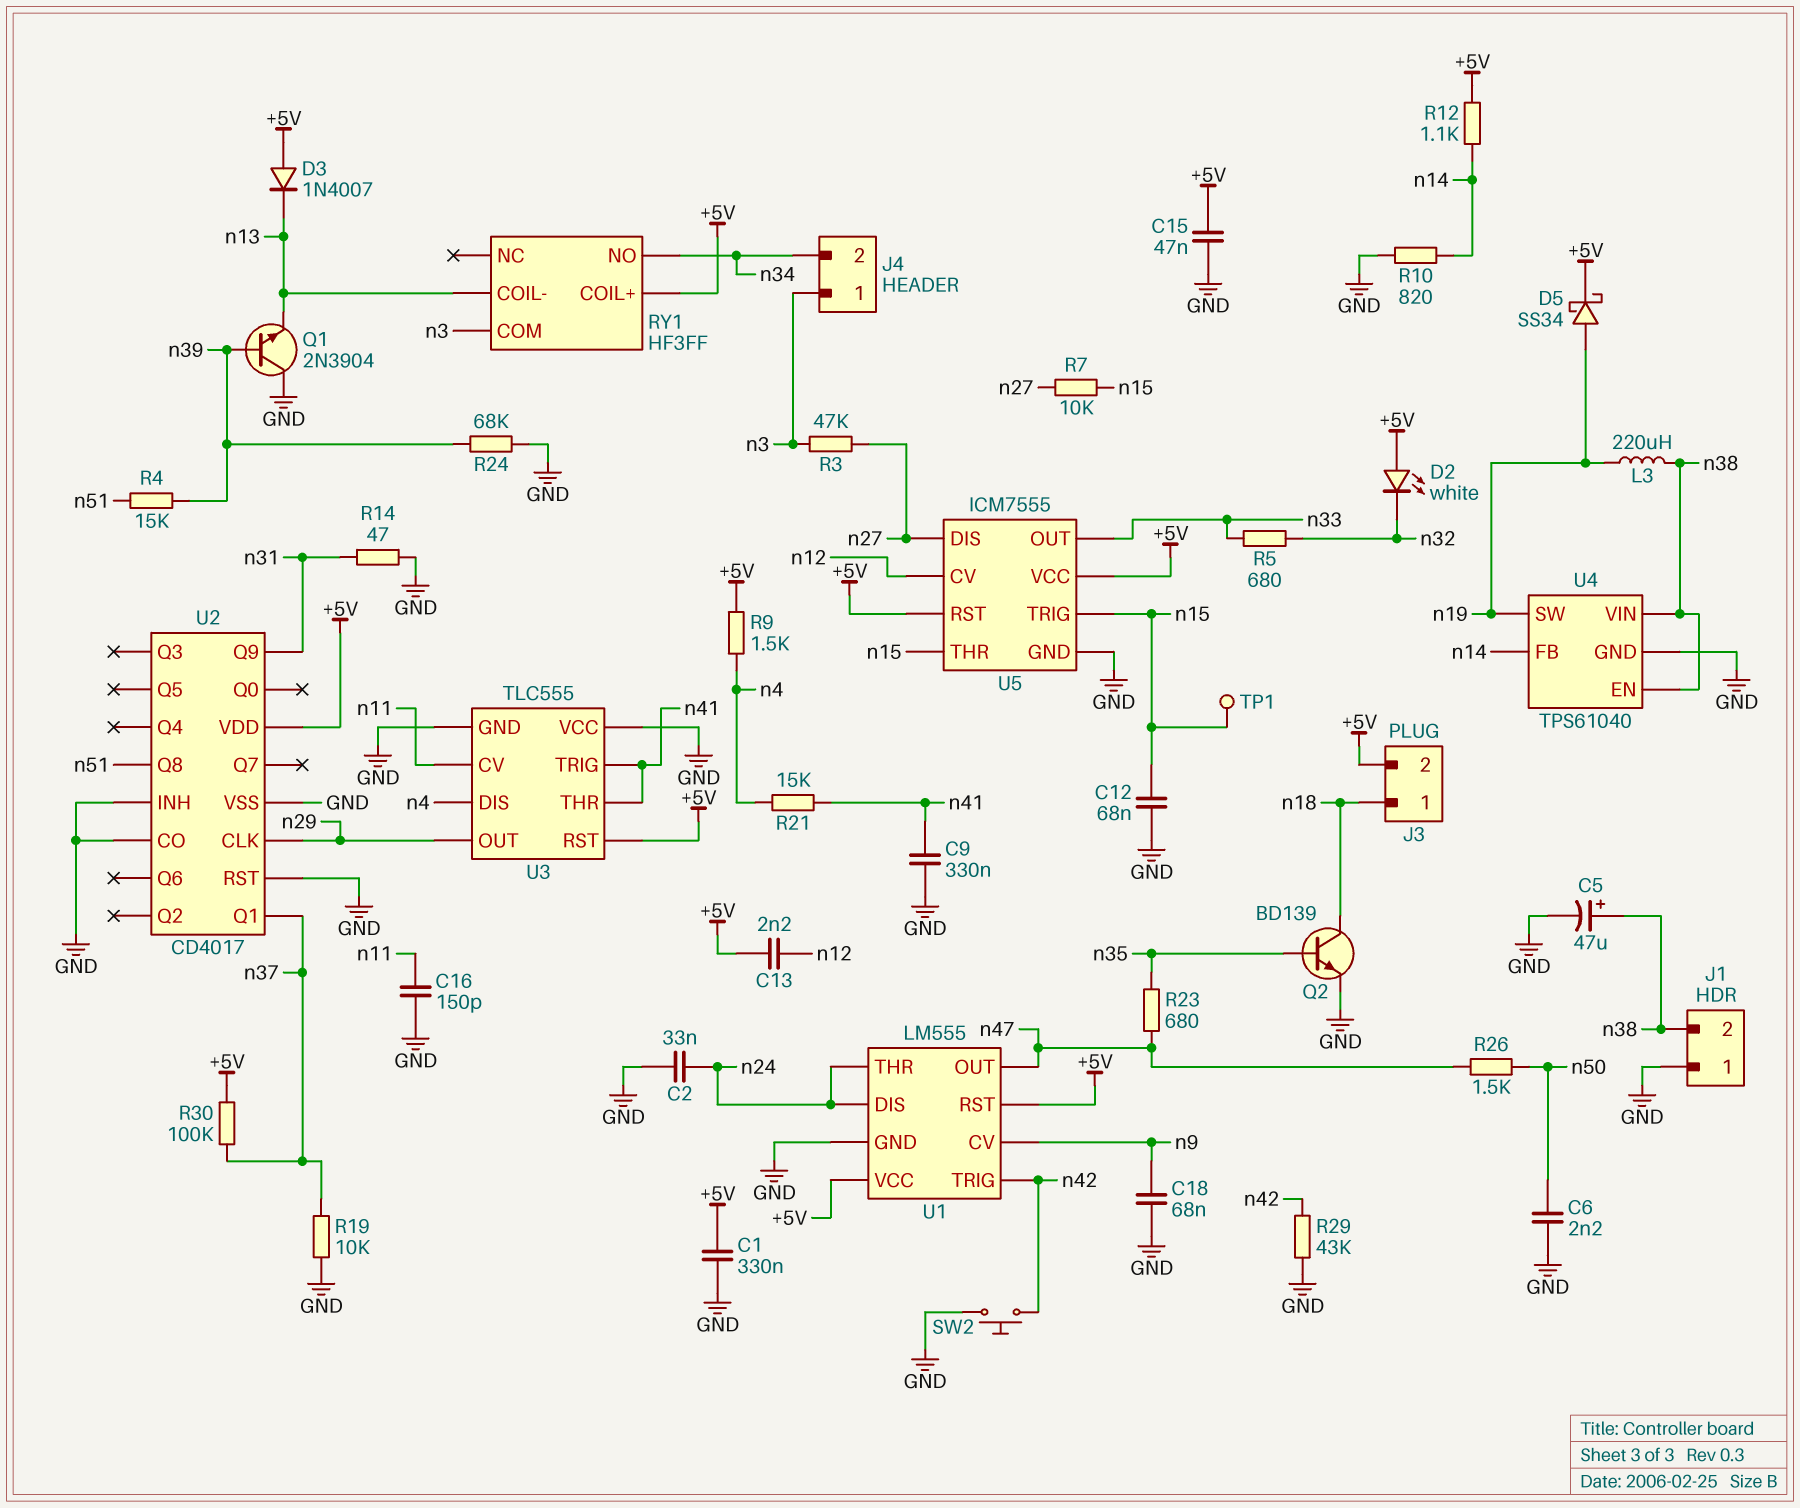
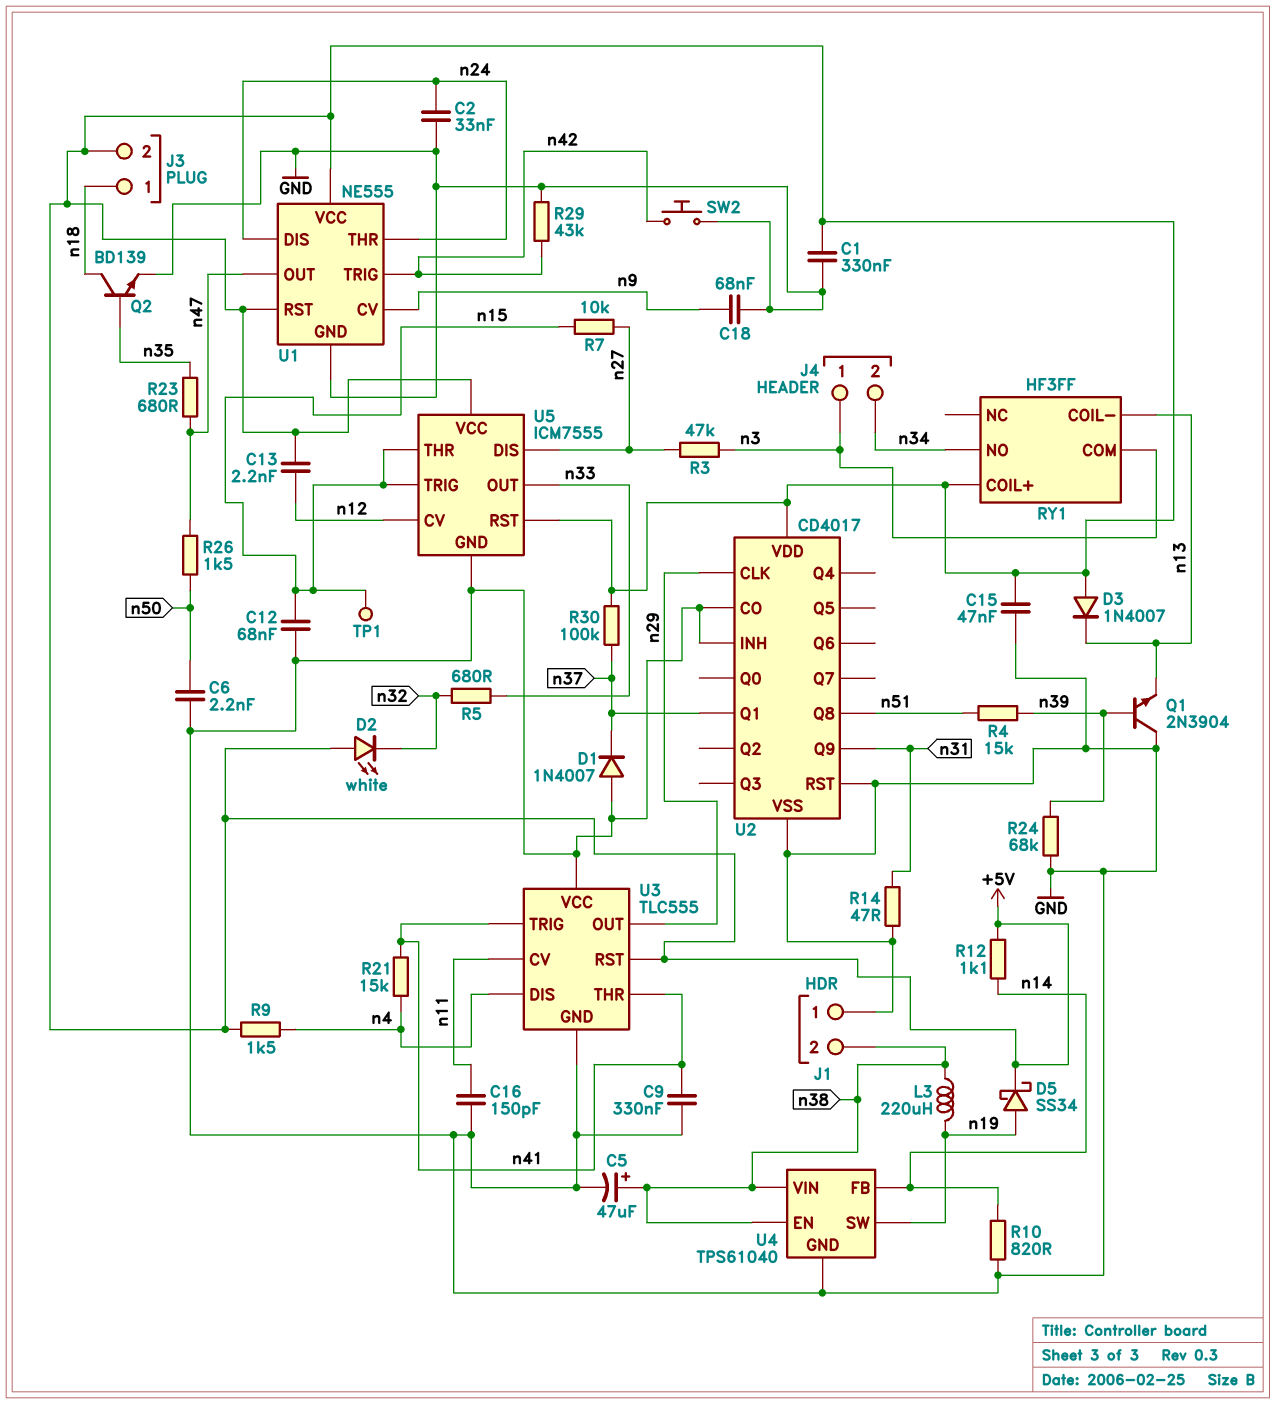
D1: none -> diode 1N4007 (A GND, K n37)
R19: 10k (GND, n37) -> none
U1: LM555 -> NE555

